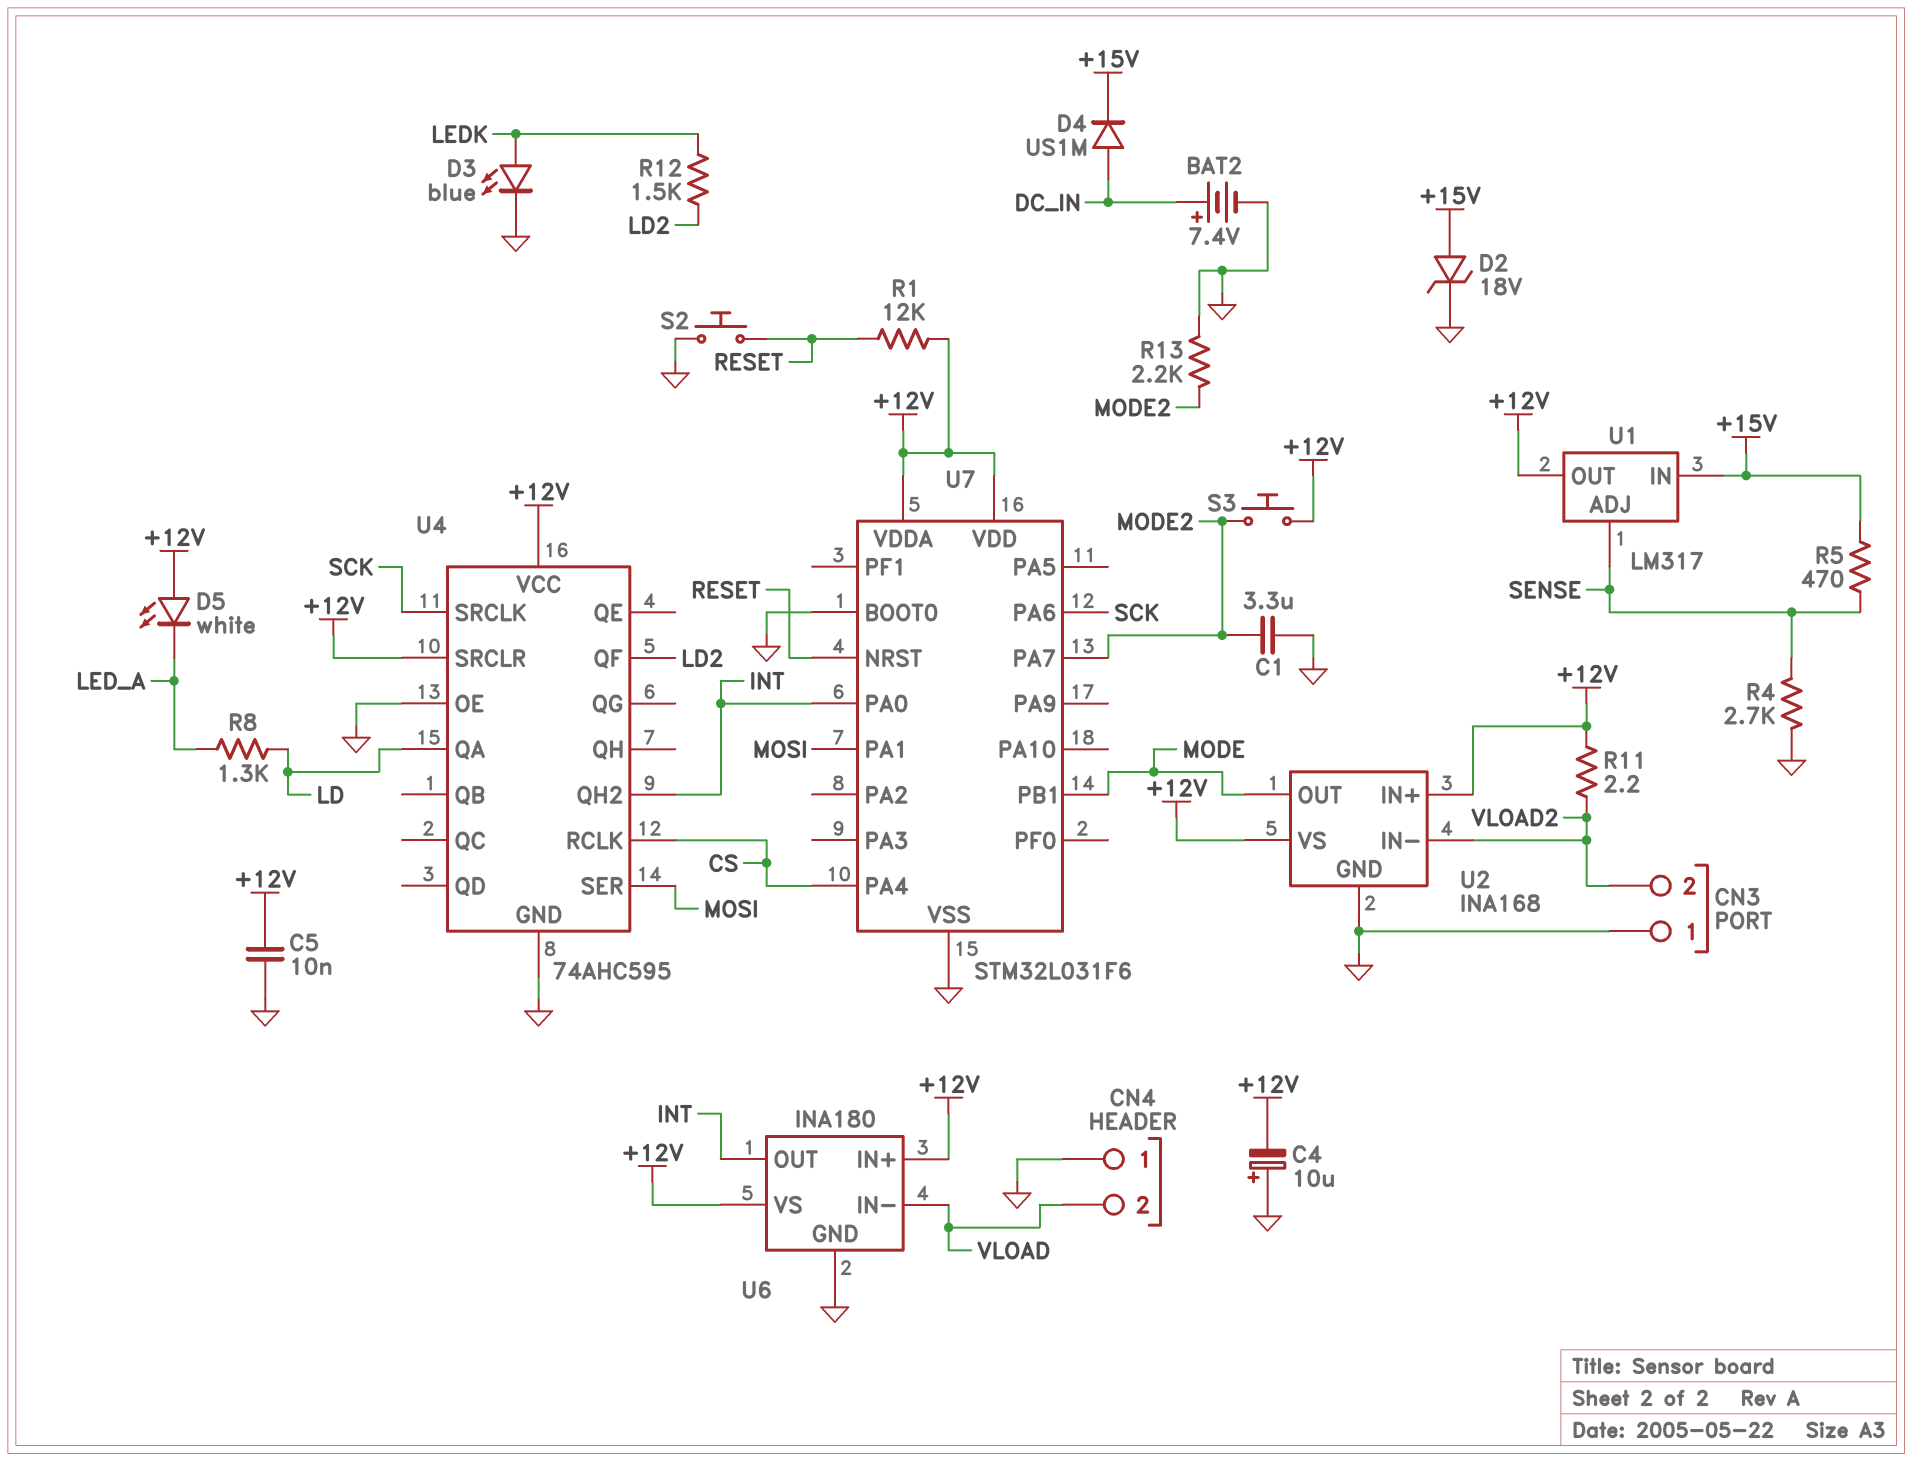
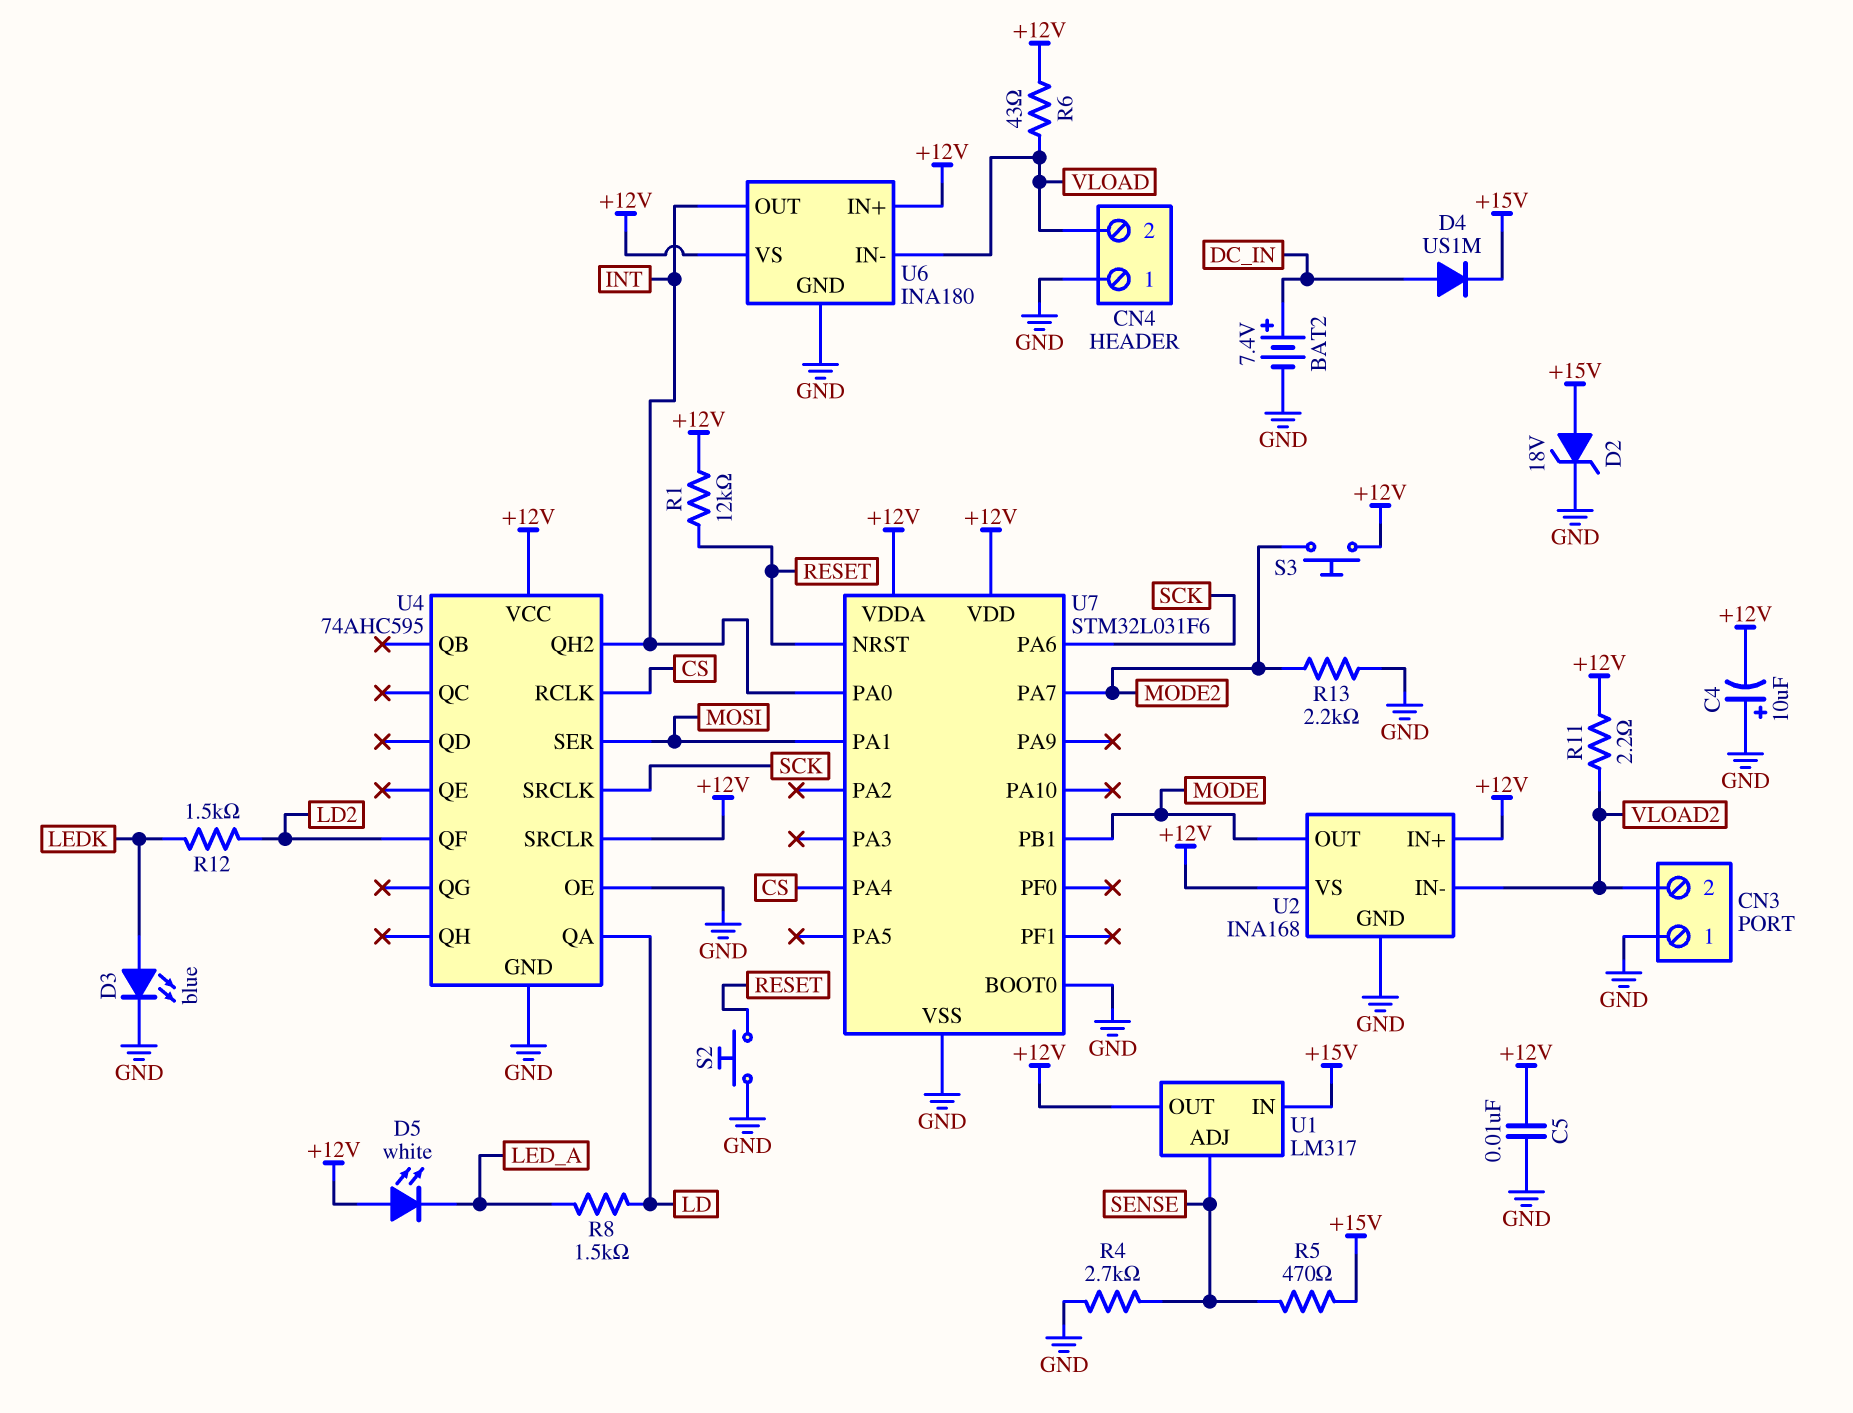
C1: 3.3uF (GND, MODE2) -> none
R6: none -> 43 (+12V, VLOAD)
R8: 1.3k (LD, LED_A) -> 1.5k (LD, LED_A)

